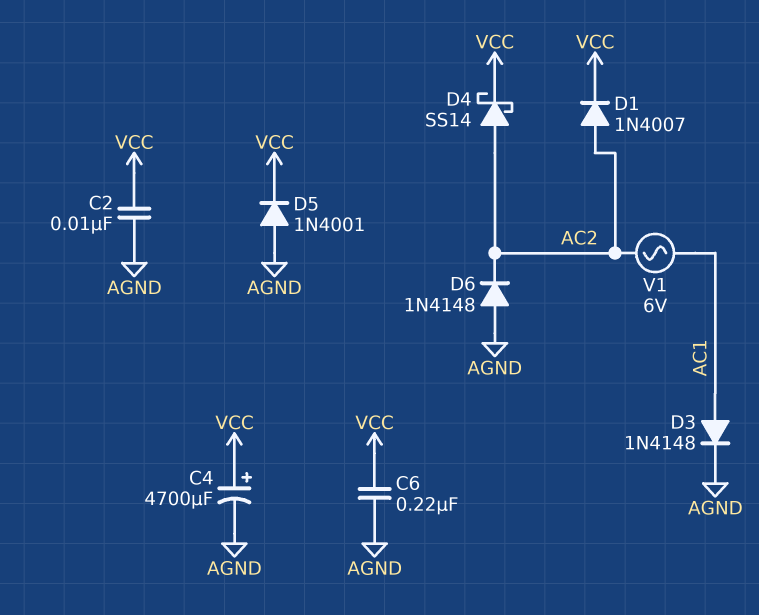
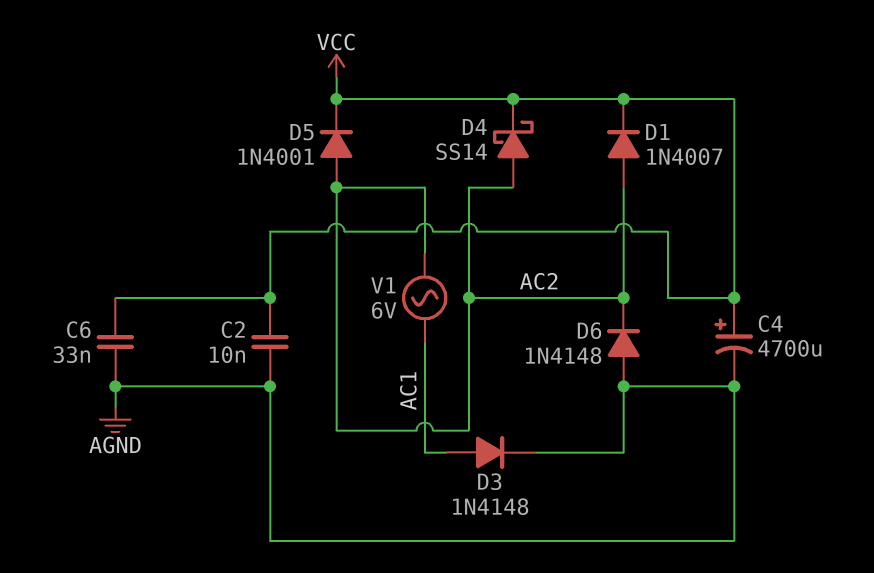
C6: 220nF (AGND, VCC) -> 33nF (AGND, VCC)
D5: diode 1N4001 (A AGND, K VCC) -> diode 1N4001 (A AC2, K VCC)

